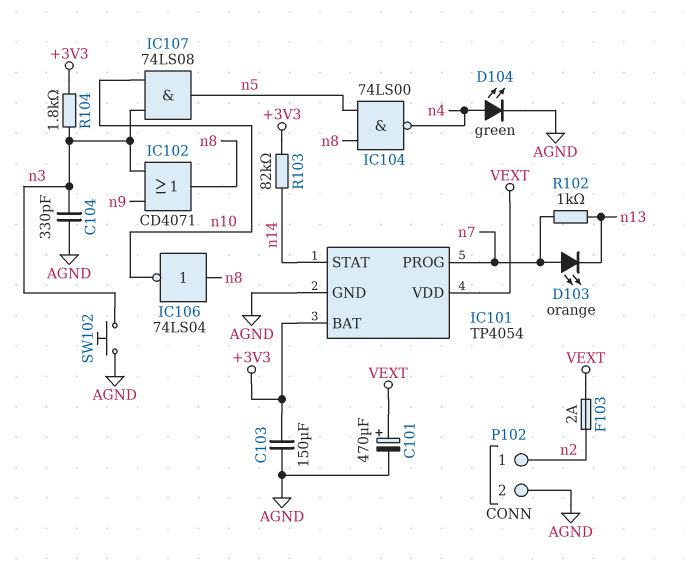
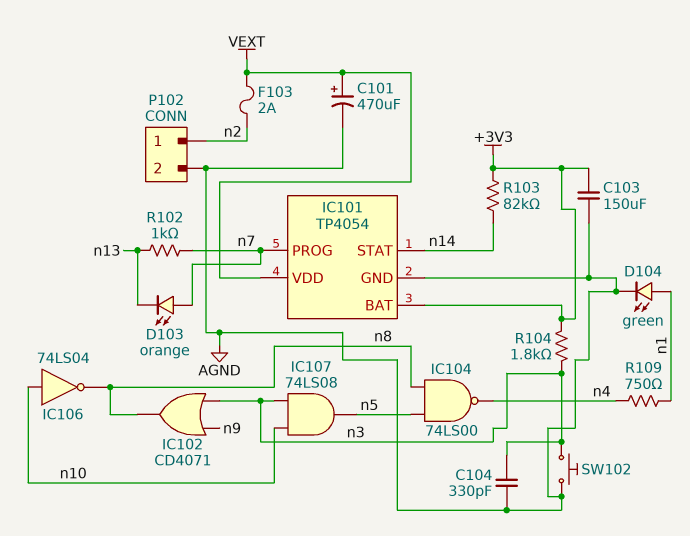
D104: LED green (A n4, K AGND) -> LED green (A n1, K AGND)
IC106: NOT 74LS04 (in n8, out n10) -> NOT 74LS04 (in n10, out n8)
R109: none -> 750 (n1, n4)

